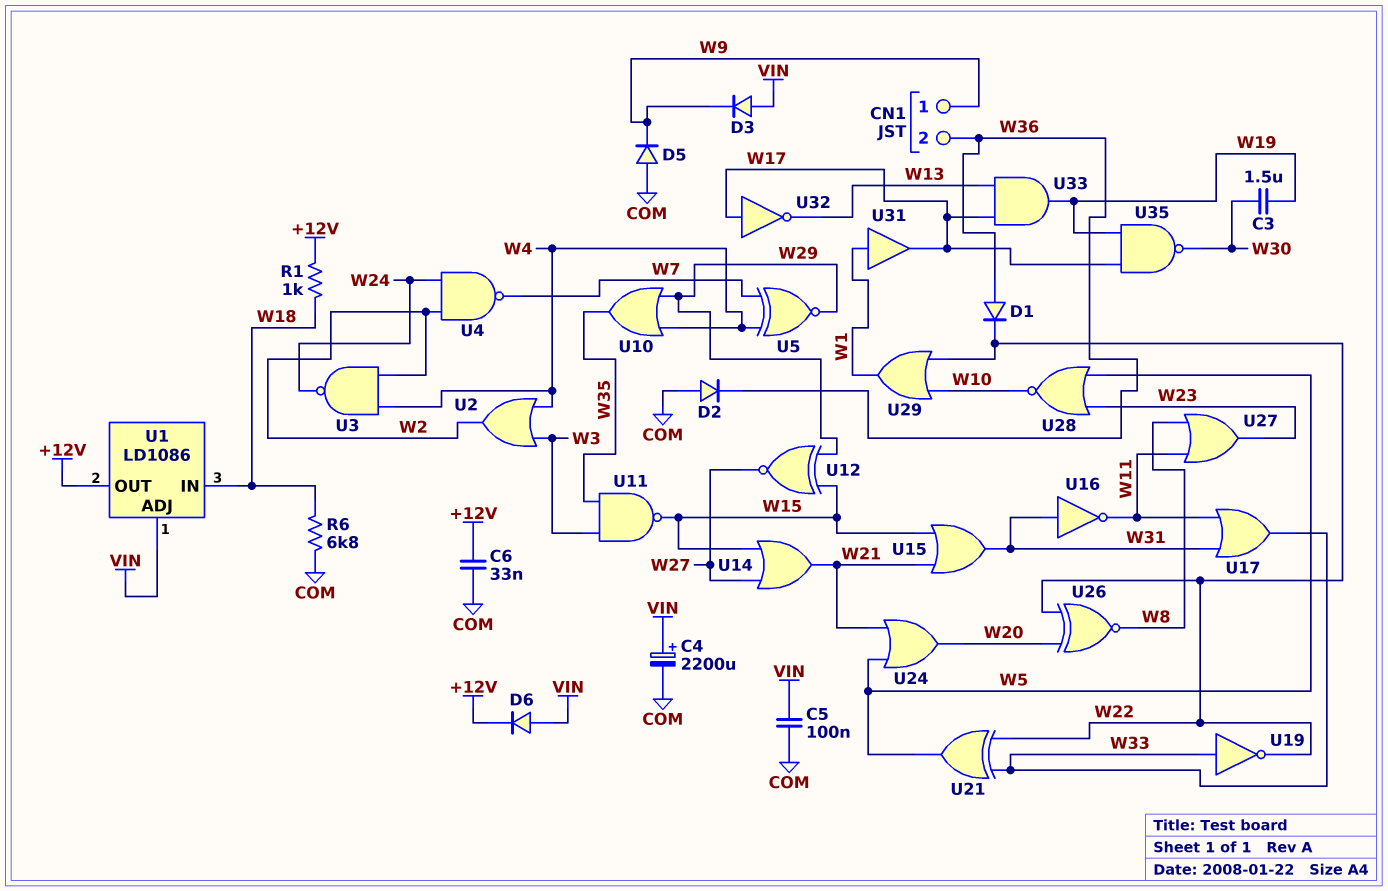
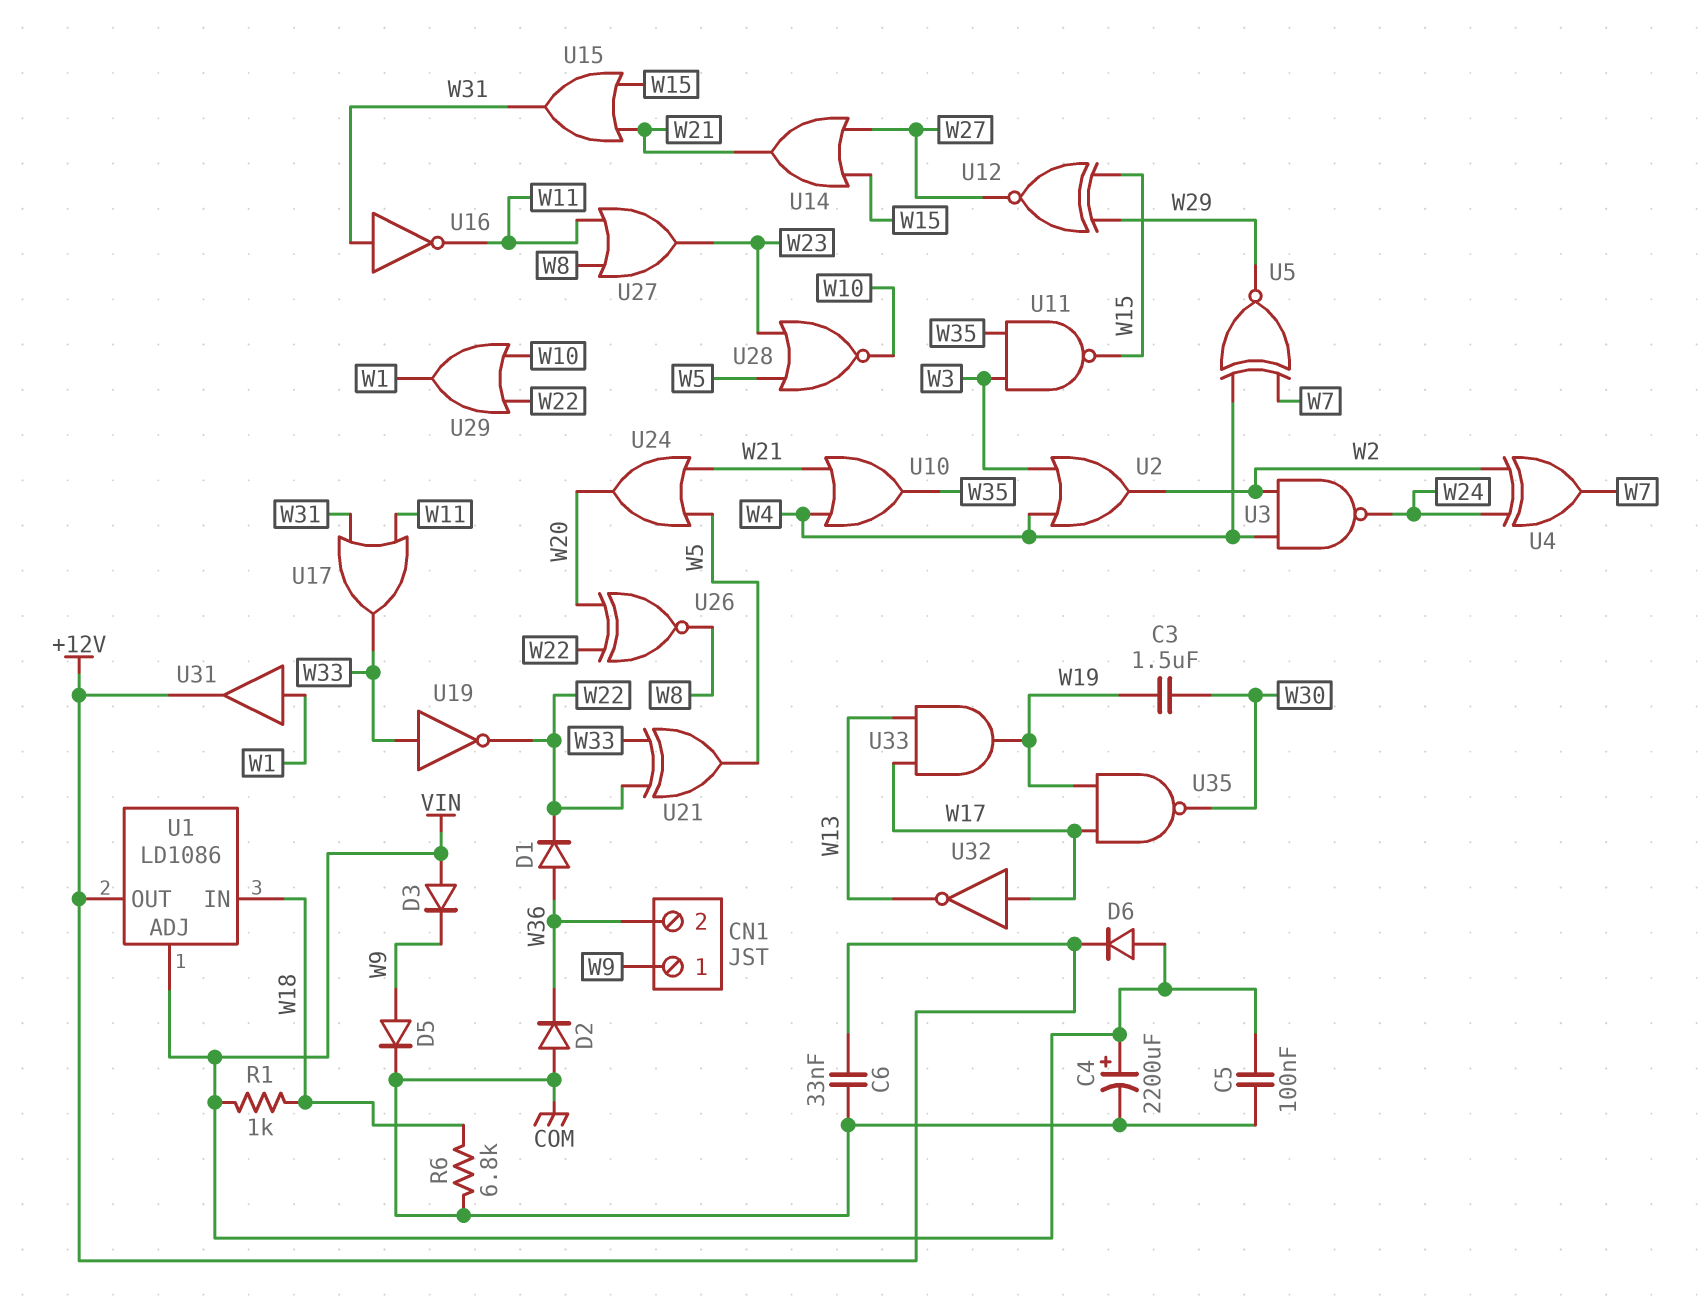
D5: diode (A COM, K W9) -> diode (A W9, K COM)
R1: 1k (+12V, W18) -> 1k (VIN, W18)
U4: NAND (in W2, in W24, out W7) -> XOR (in W2, in W24, out W7)
U10: OR (in W4, in W29, out W35) -> OR (in W4, in W21, out W35)
U31: buffer (in W1, out W17) -> buffer (in W1, out +12V)

